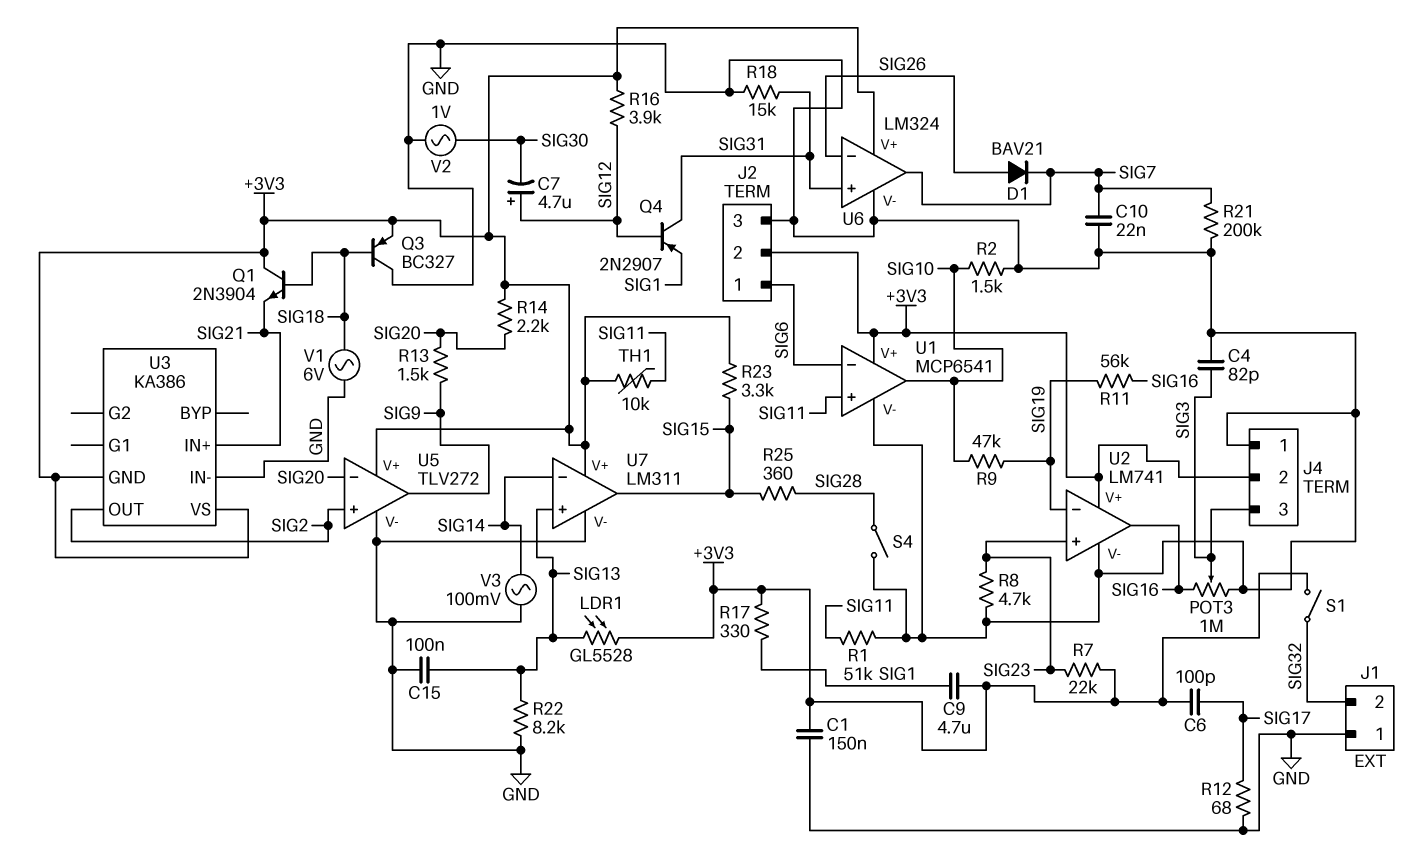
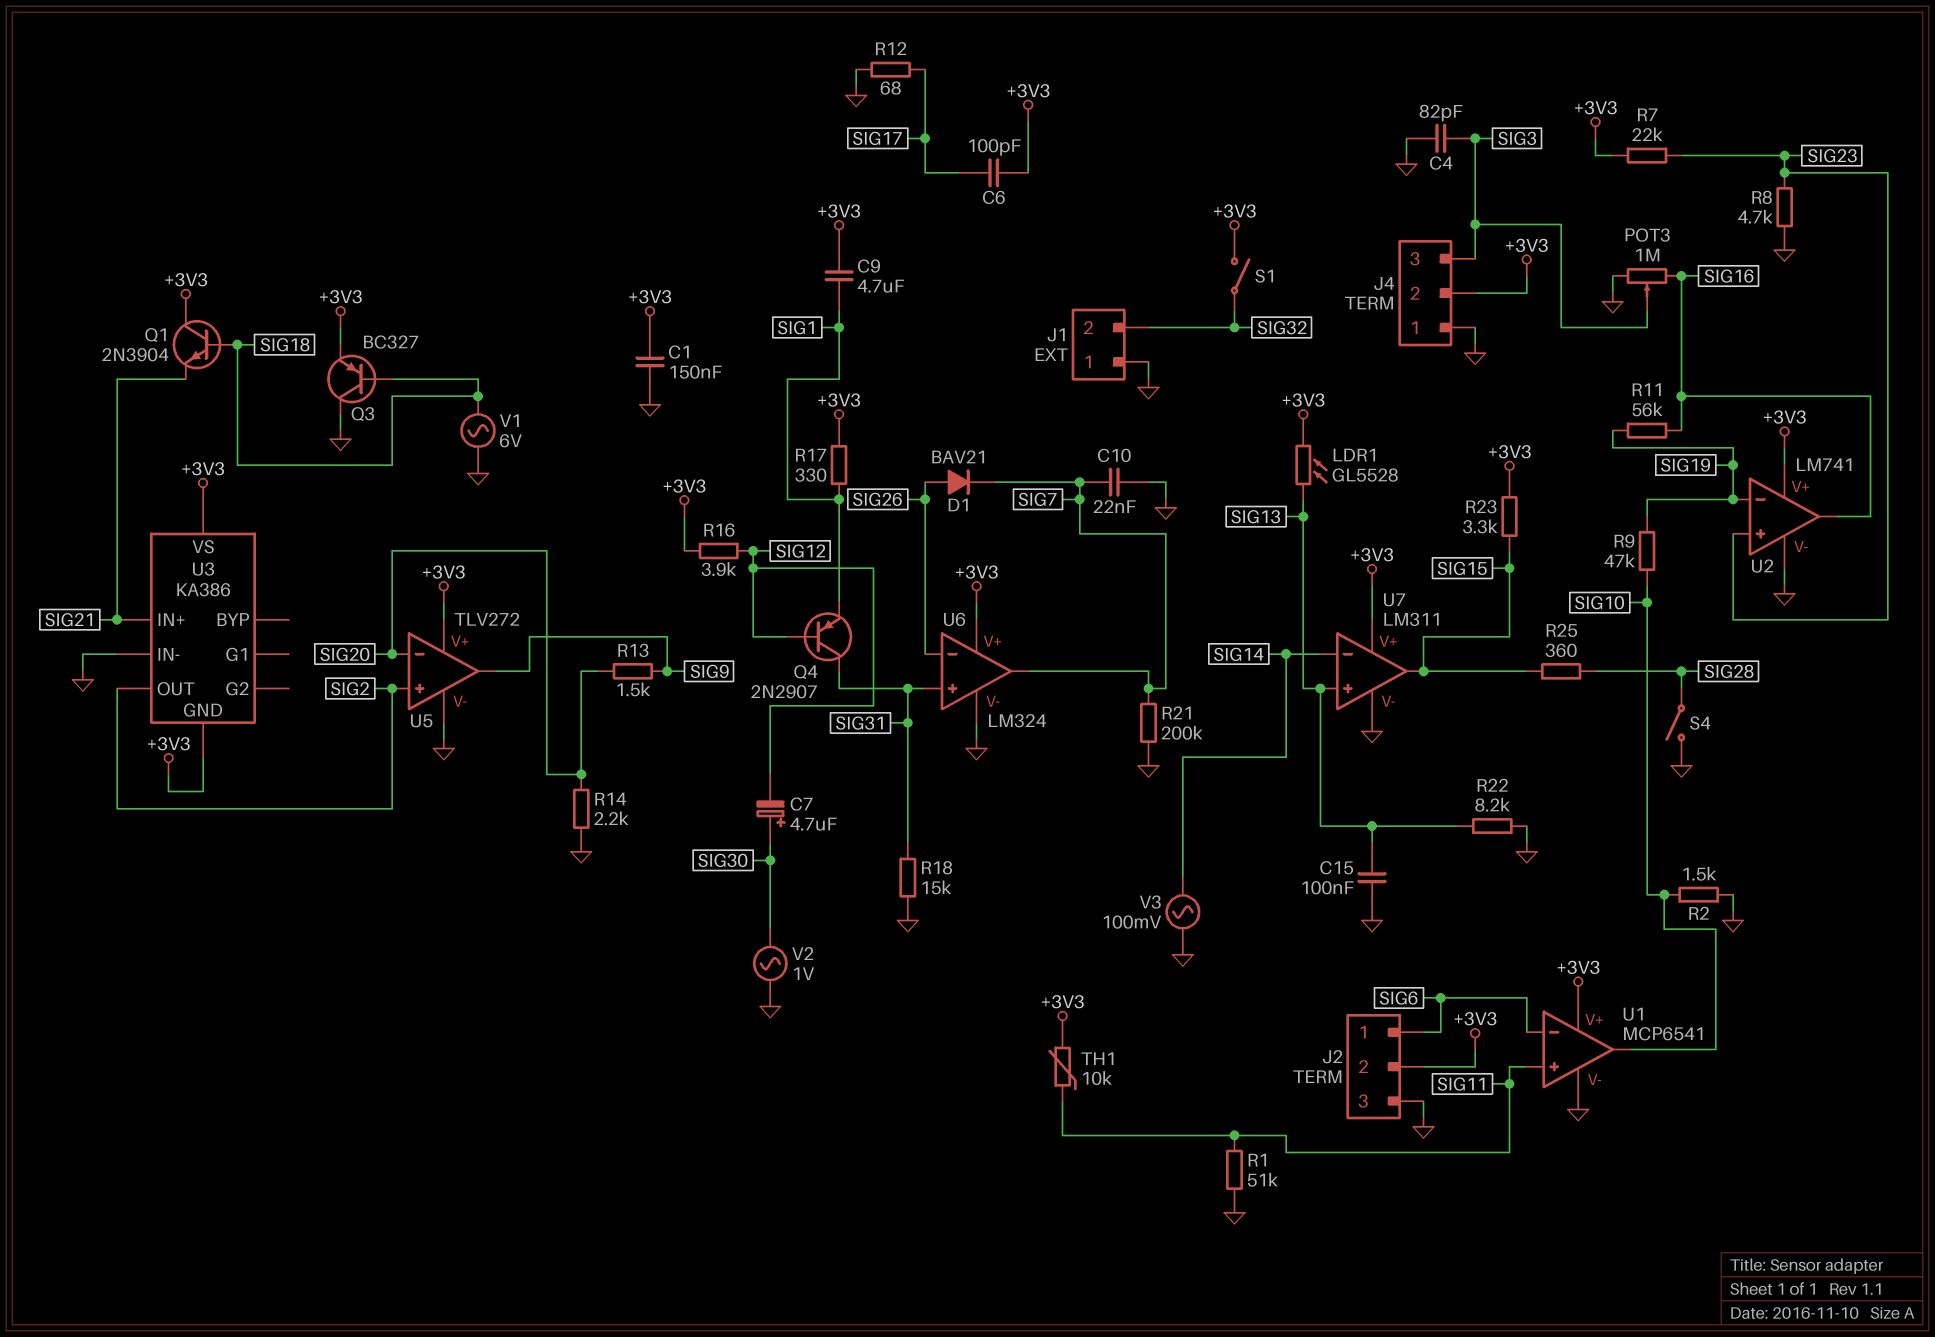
C7: 4.7uF (plus SIG12, minus SIG30) -> 4.7uF (plus SIG30, minus SIG12)
R14: 2.2k (+3V3, SIG20) -> 2.2k (GND, SIG20)

